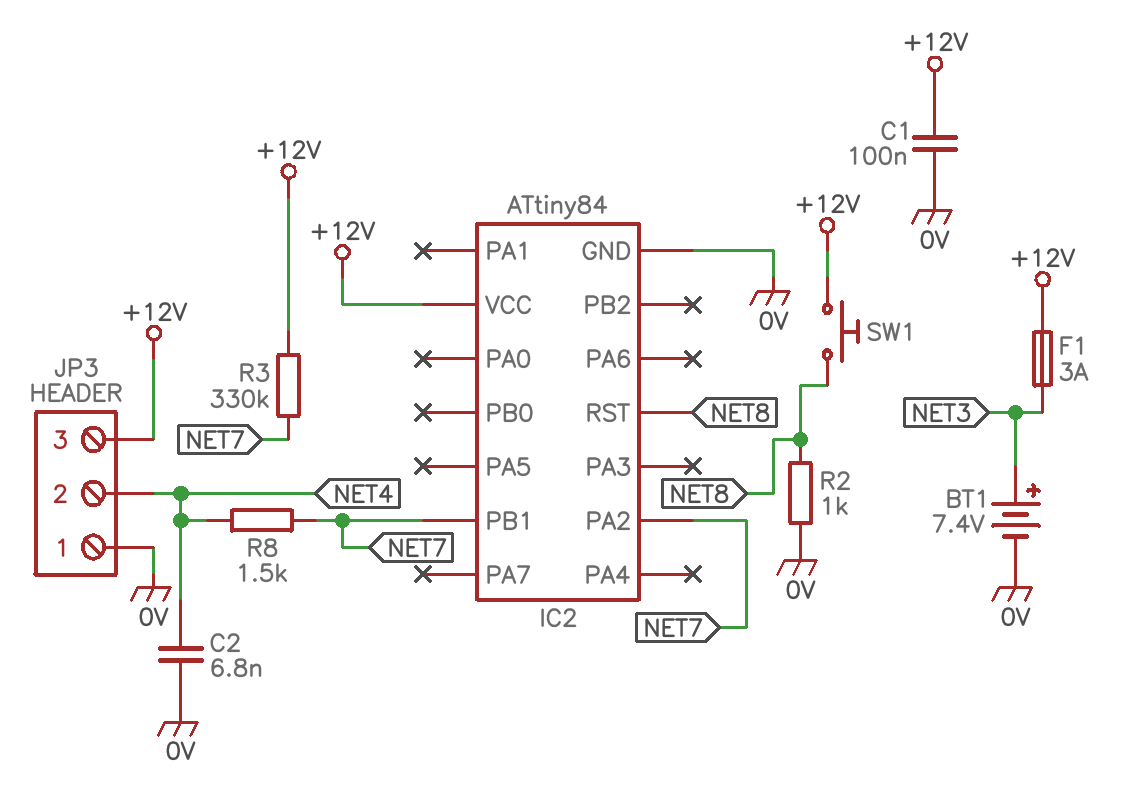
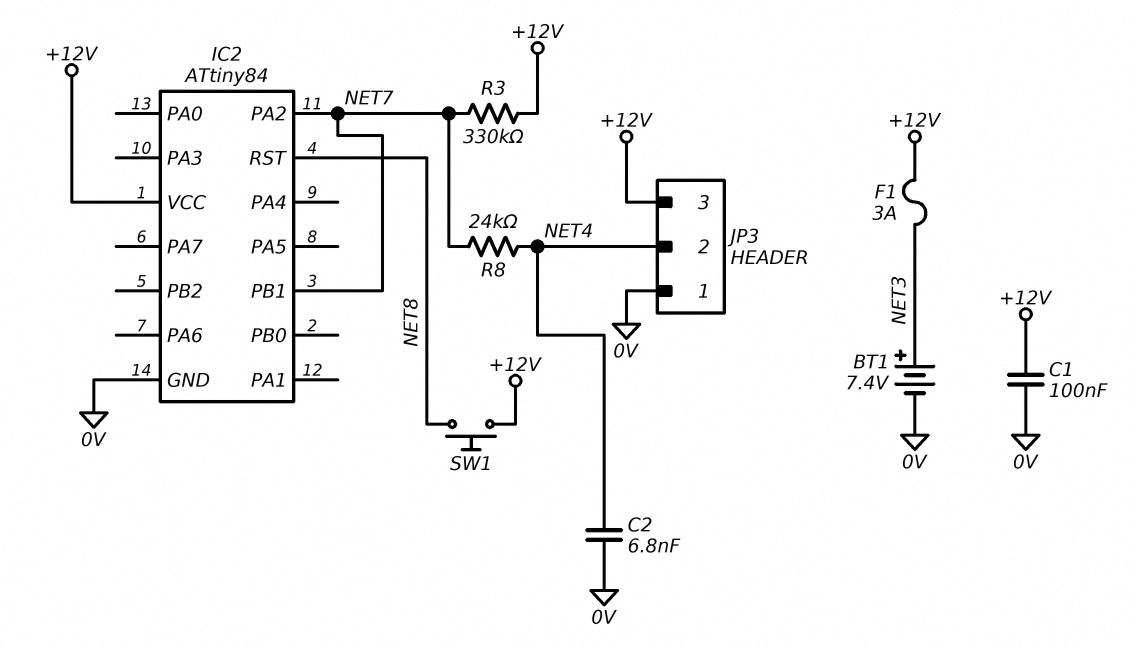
R2: 1k (0V, NET8) -> none
R8: 1.5k (NET4, NET7) -> 24k (NET4, NET7)

